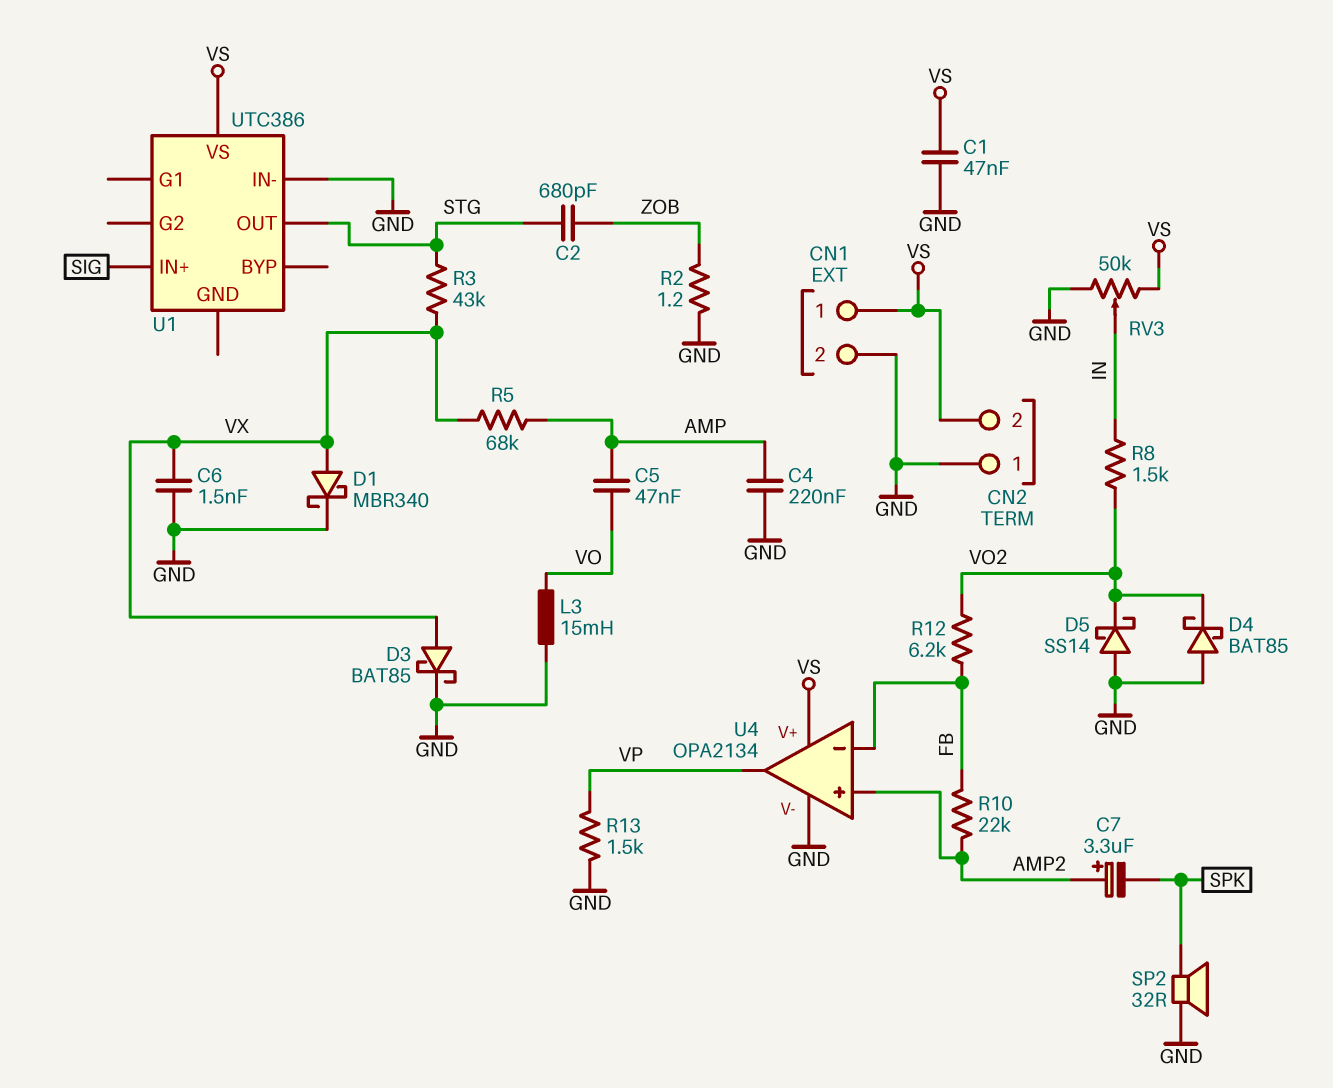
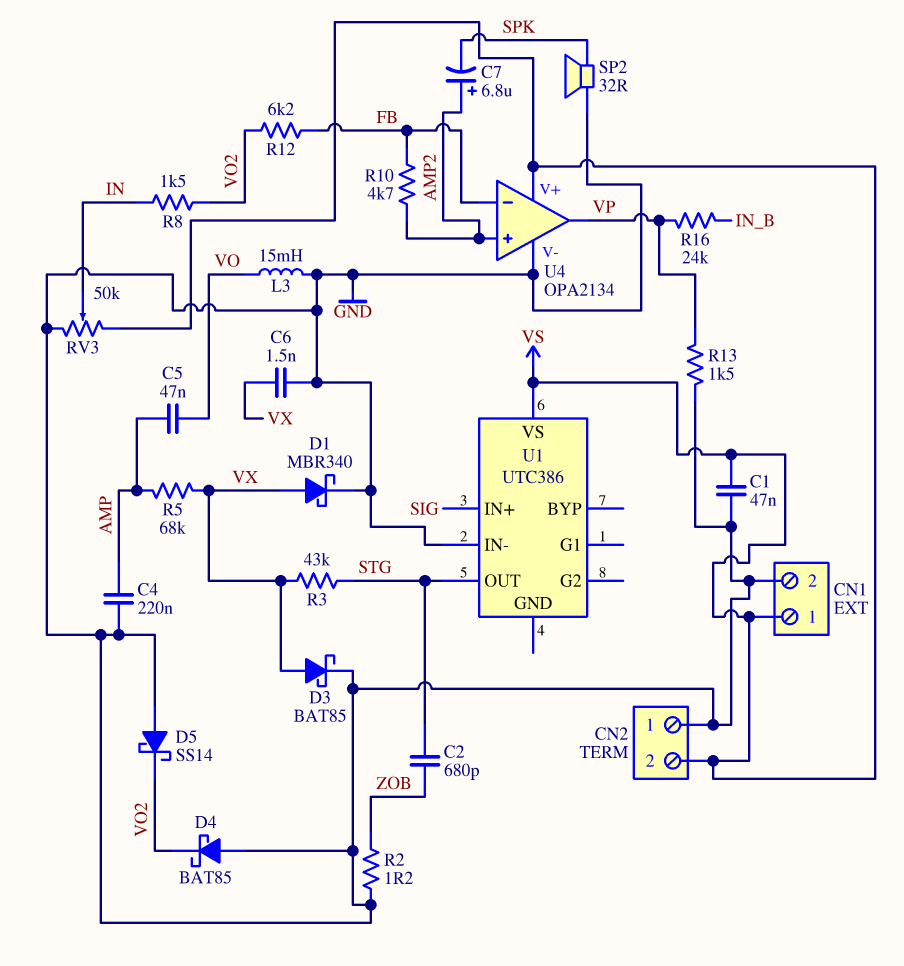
C7: 3.3uF (plus AMP2, minus SPK) -> 6.8uF (plus AMP2, minus SPK)
R10: 22k (AMP2, FB) -> 4.7k (AMP2, FB)
R16: none -> 24k (IN_B, VP)

